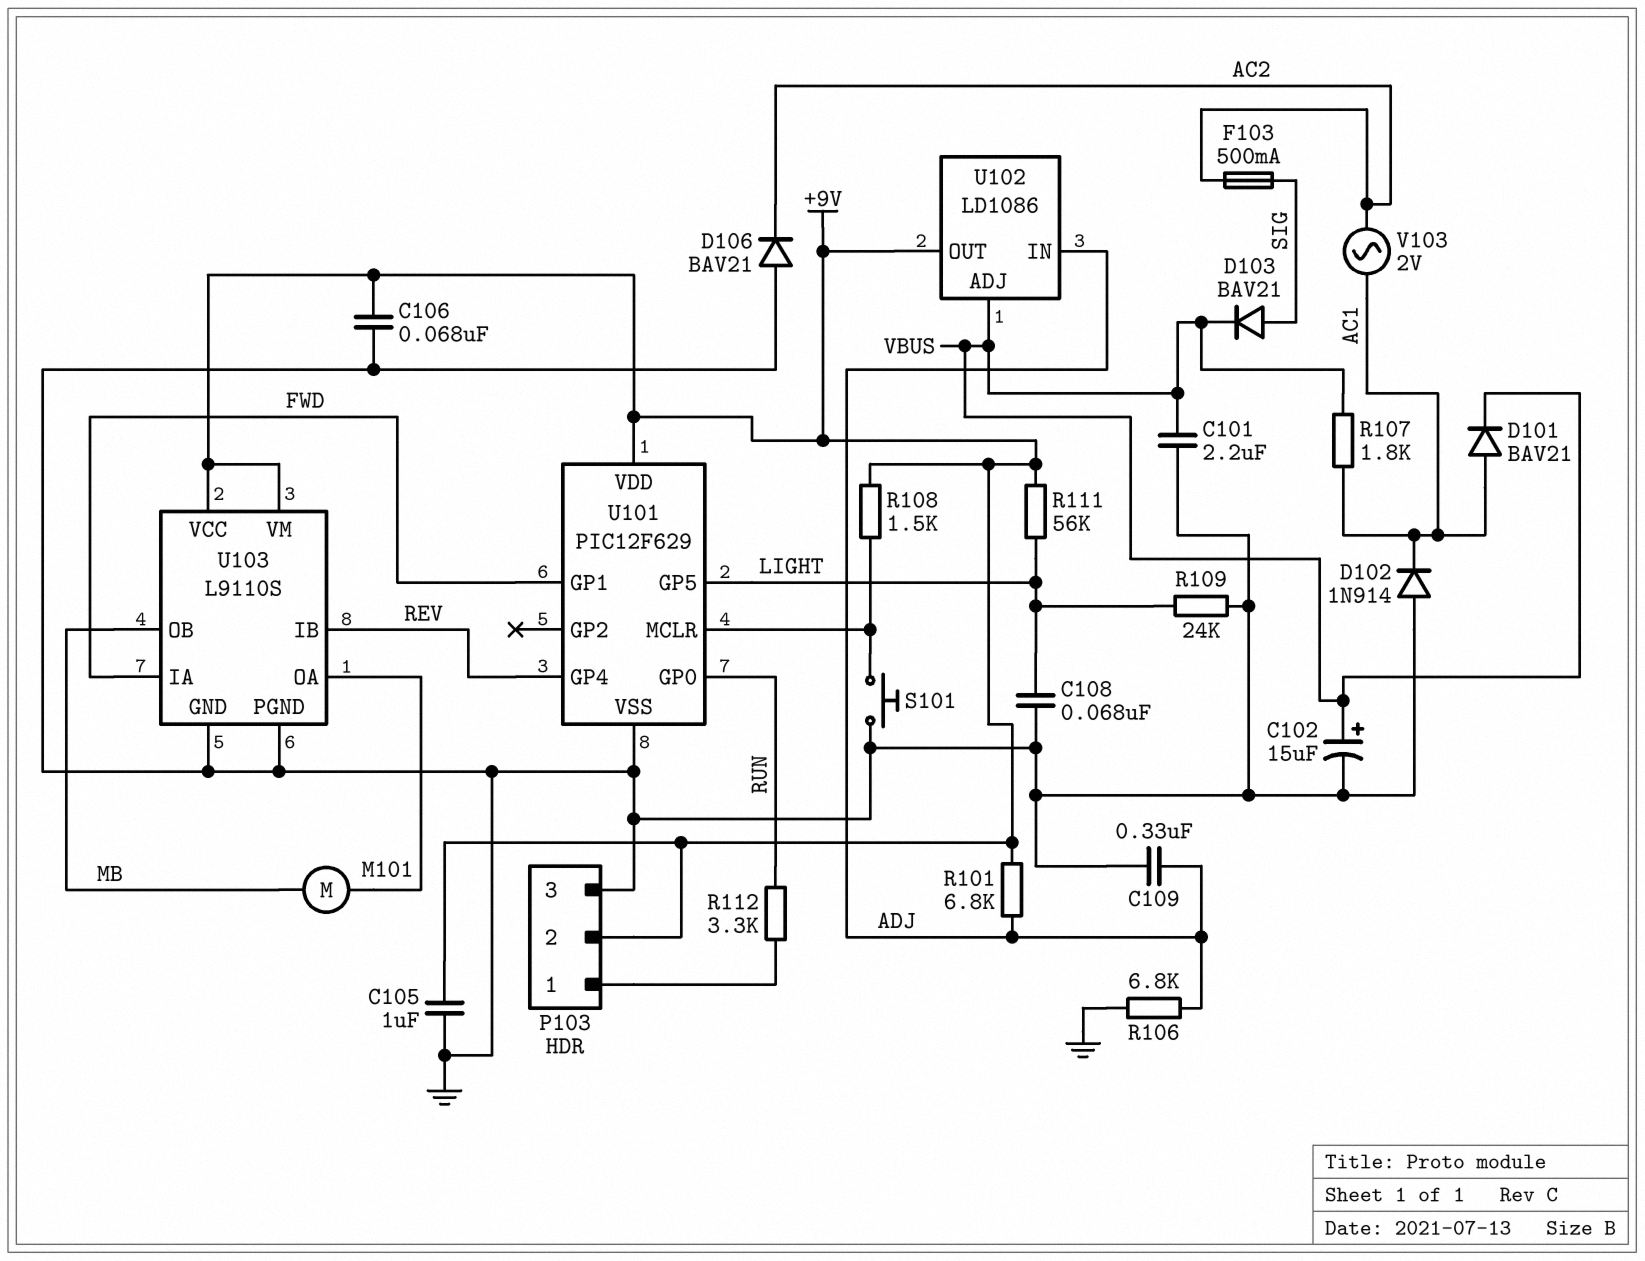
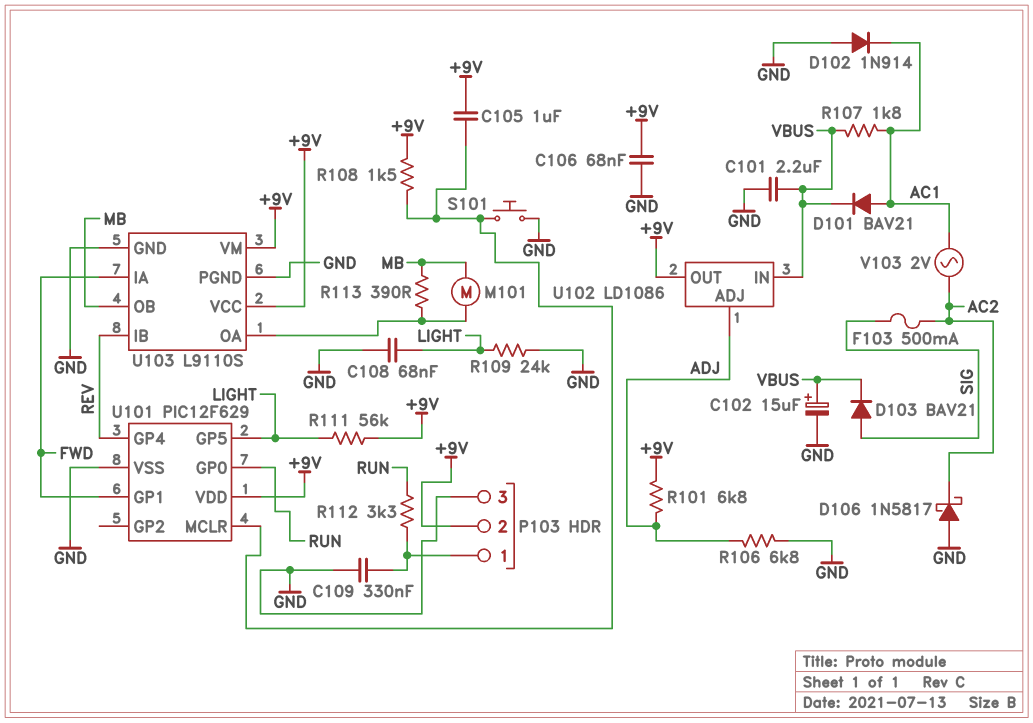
C105: 1uF (+9V, GND) -> 1uF (+9V, U101/MCLR)
C109: 330nF (ADJ, GND) -> 330nF (GND, P103/1)
D106: diode BAV21 (A GND, K AC2) -> schottky 1N5817 (A GND, K AC2)
R113: none -> 390 (MB, U103/OA)
U102 pin ADJ: VBUS -> ADJ
U102 pin IN: ADJ -> VBUS

